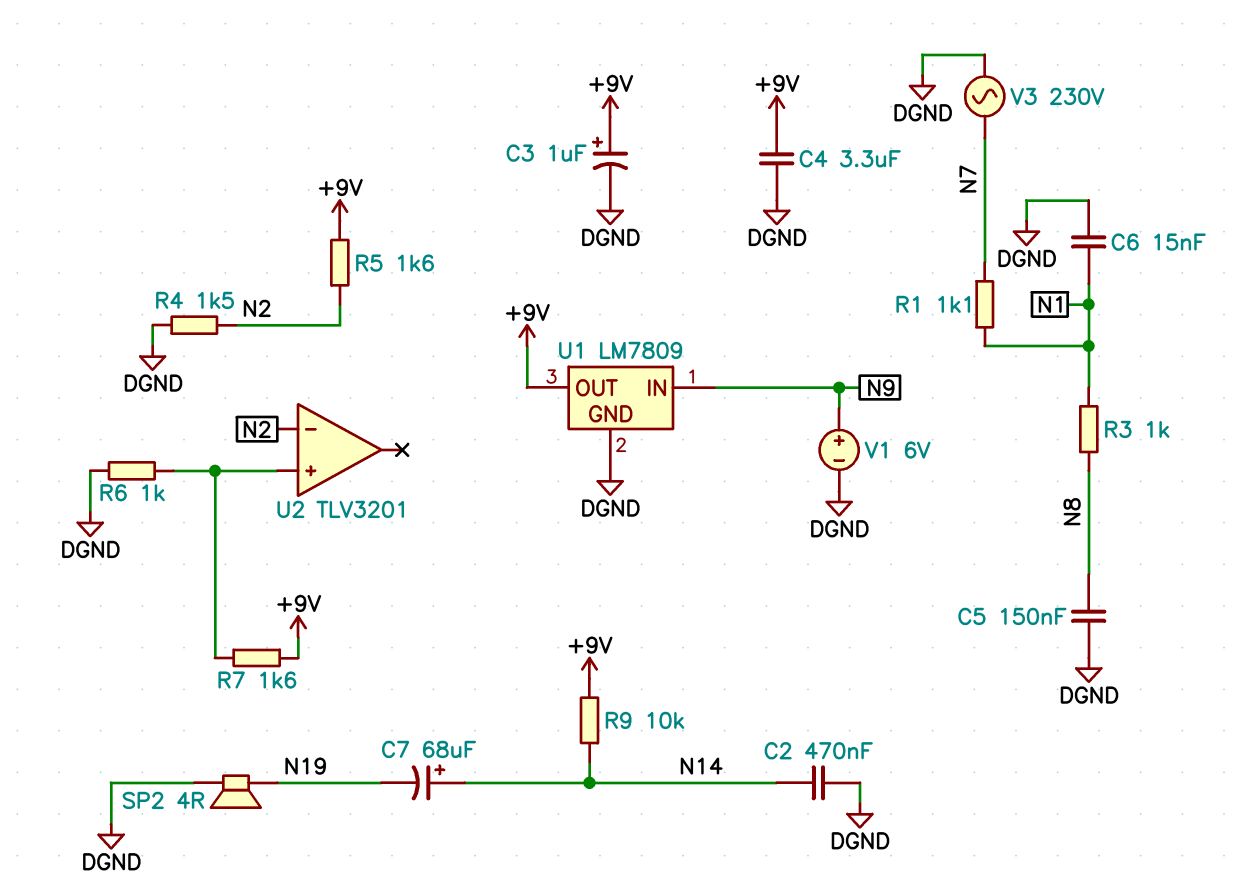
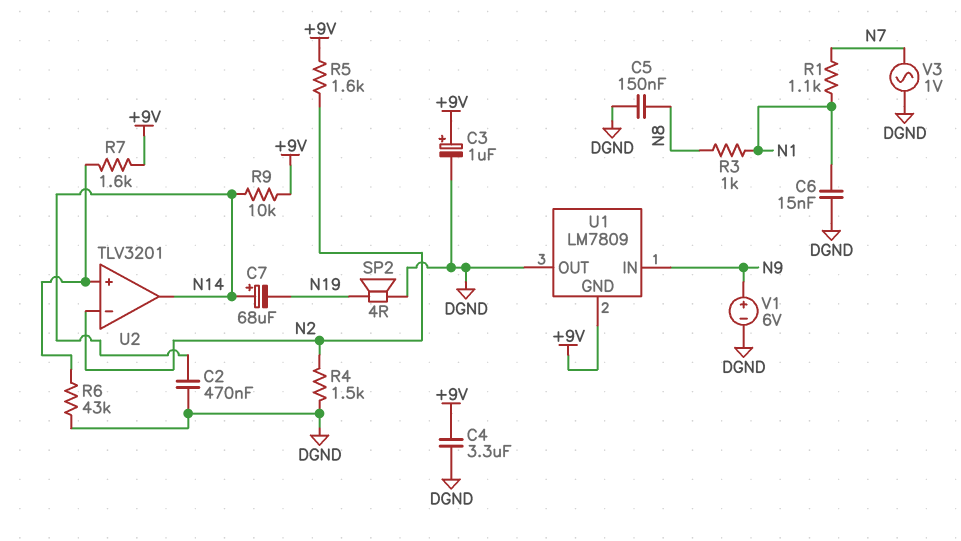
R6: 1k (DGND, U2/in+) -> 43k (DGND, U2/in+)
U1 pin GND: DGND -> +9V
U1 pin OUT: +9V -> DGND
U2 pin out: none -> N14
V3: AC 230V (DGND, N7) -> AC 1V (DGND, N7)

